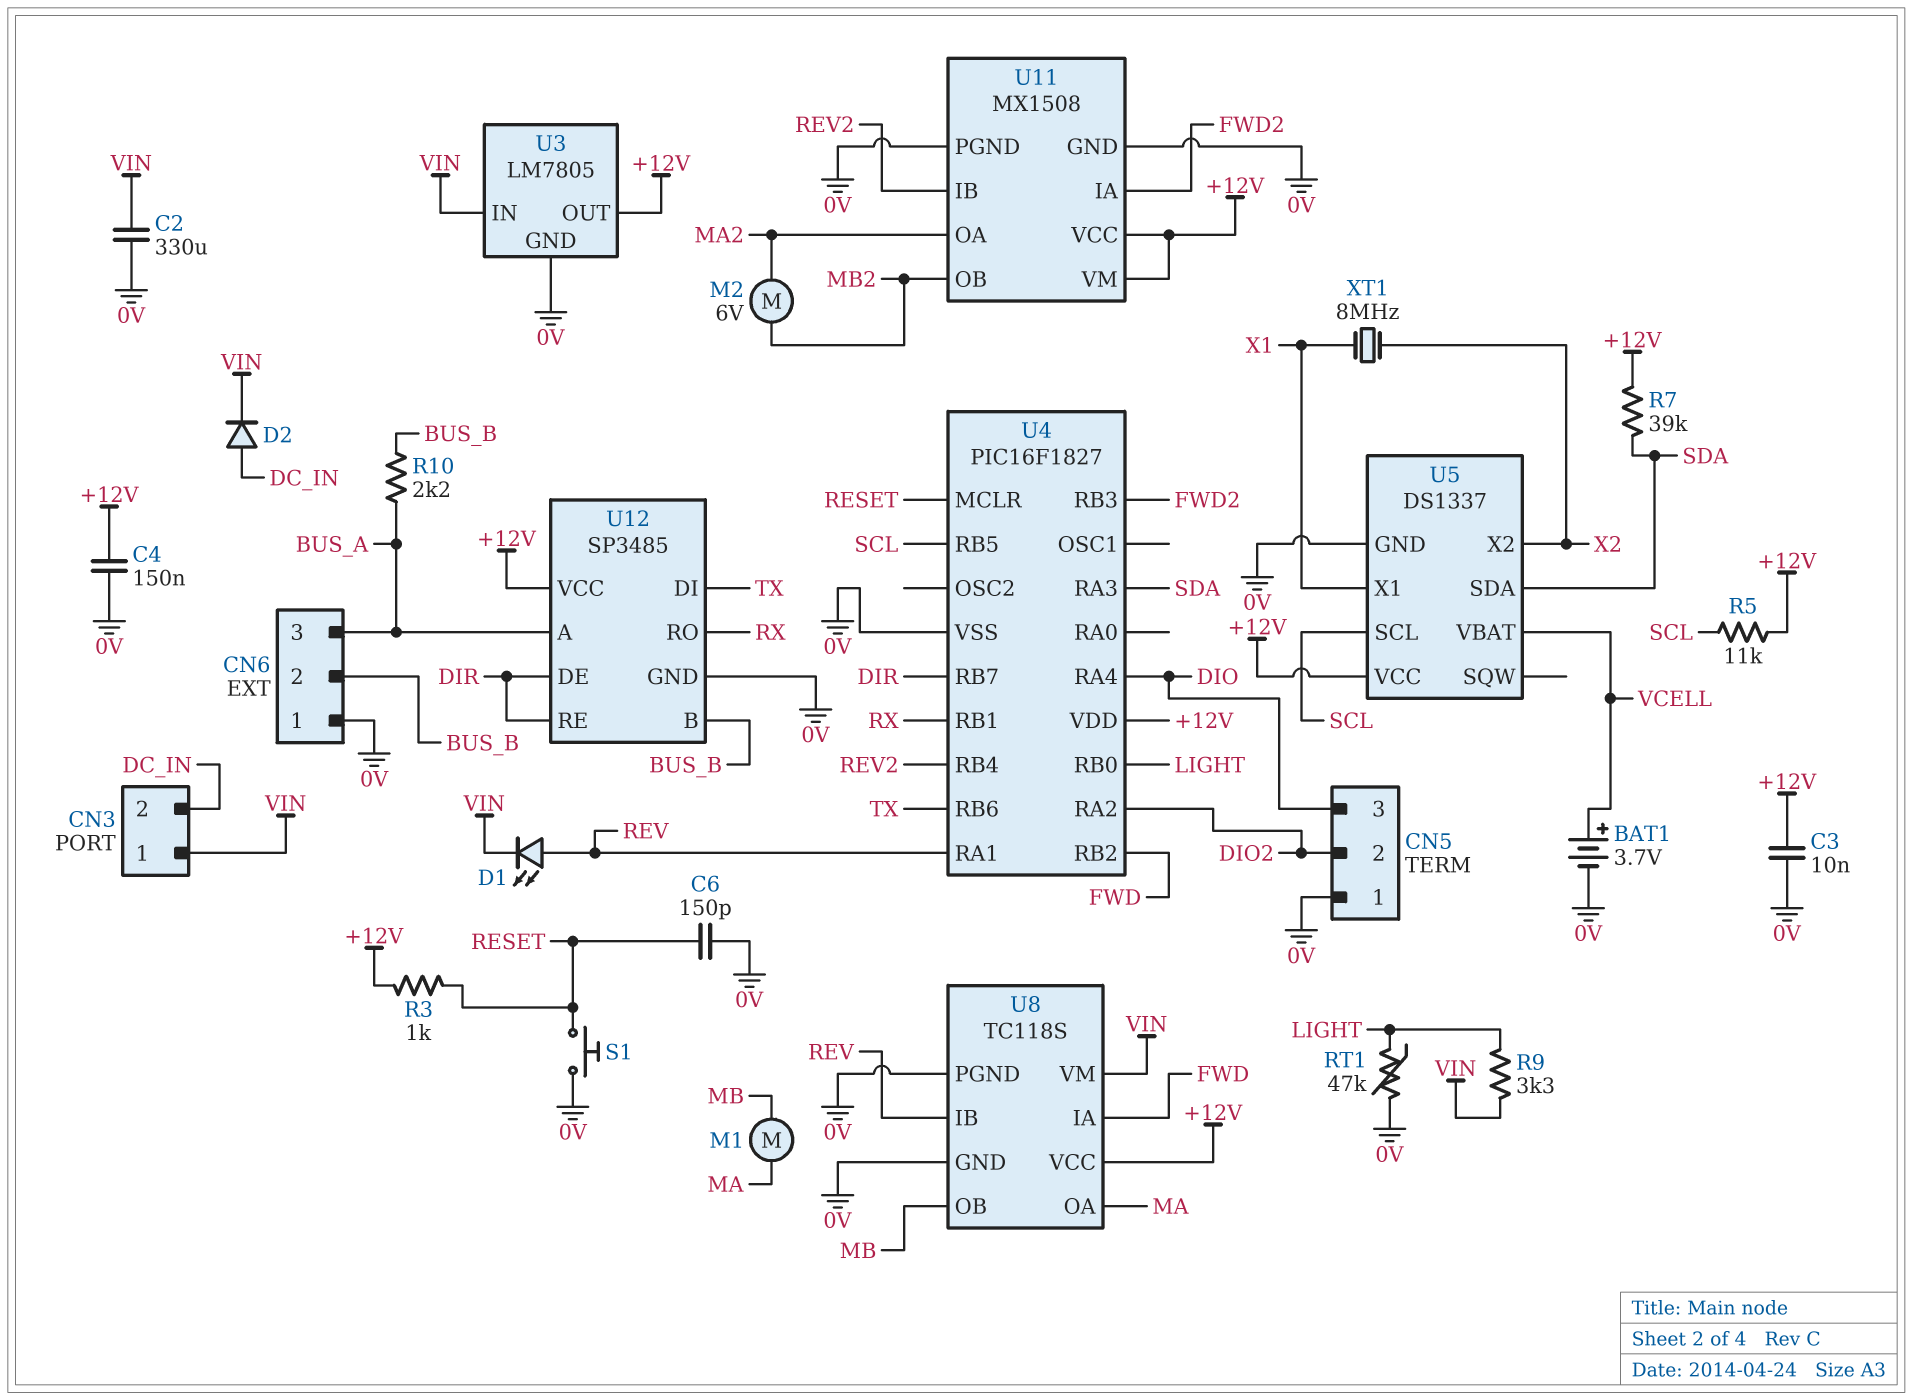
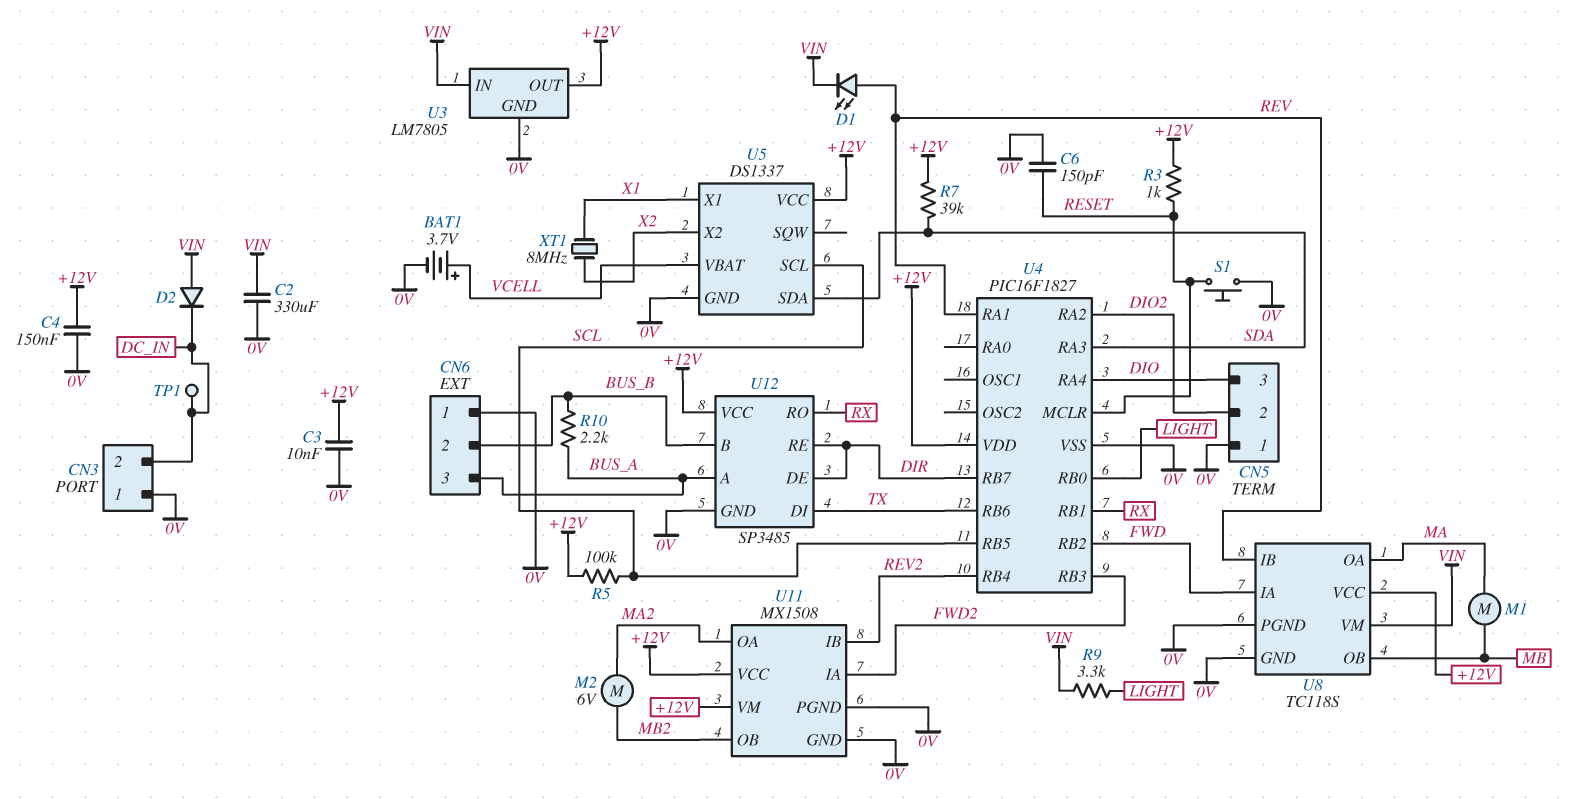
CN3 pin 1: VIN -> 0V
D2: diode (A DC_IN, K VIN) -> diode (A VIN, K DC_IN)
R5: 11k (+12V, SCL) -> 100k (+12V, SCL)
RT1: 47k (0V, LIGHT) -> none
TP1: none -> test point (DC_IN)

